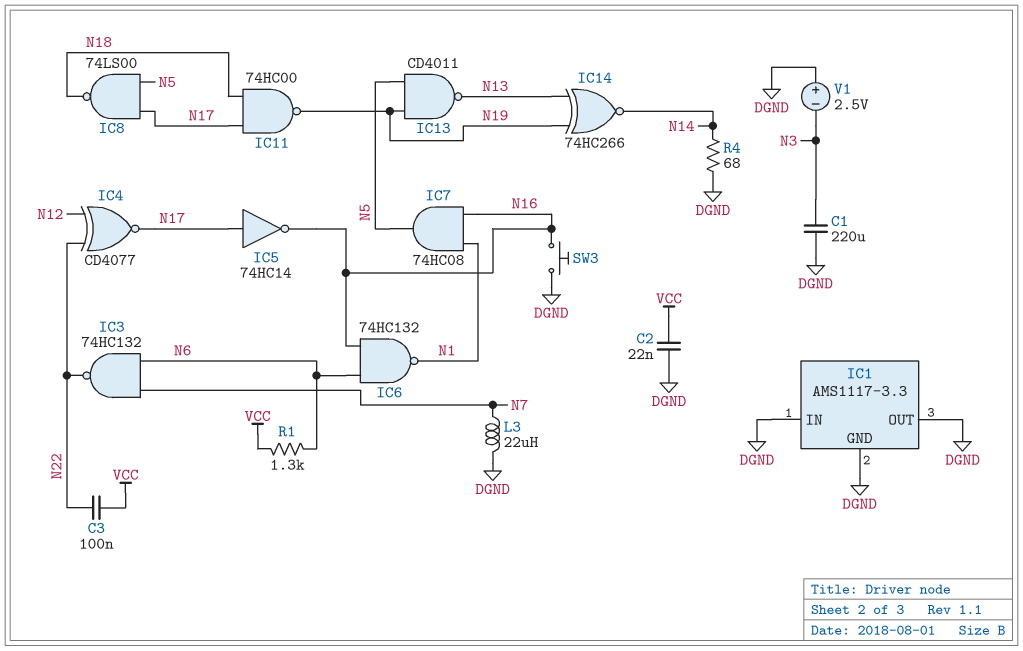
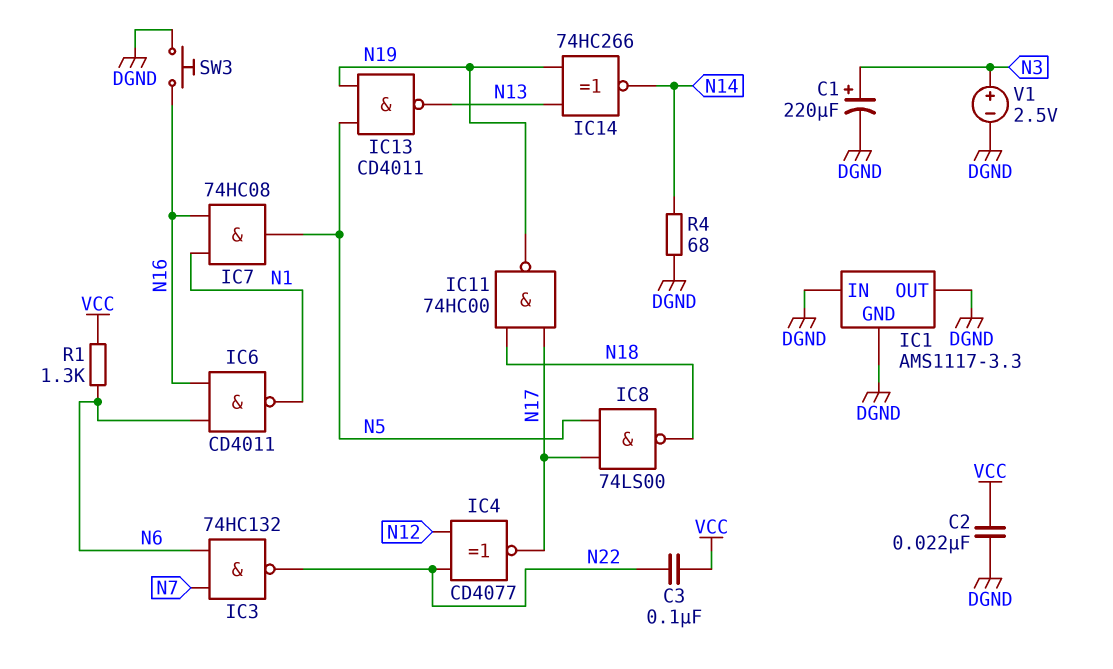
C1: 220uF (DGND, N3) -> 220uF (plus N3, minus DGND)
IC5: NOT 74HC14 (in N17, out N16) -> none
IC6: NAND 74HC132 (in N6, in N16, out N1) -> NAND CD4011 (in N6, in N16, out N1)
L3: 22uH (DGND, N7) -> none
V1: 2.5V (plus DGND, minus N3) -> 2.5V (plus N3, minus DGND)

